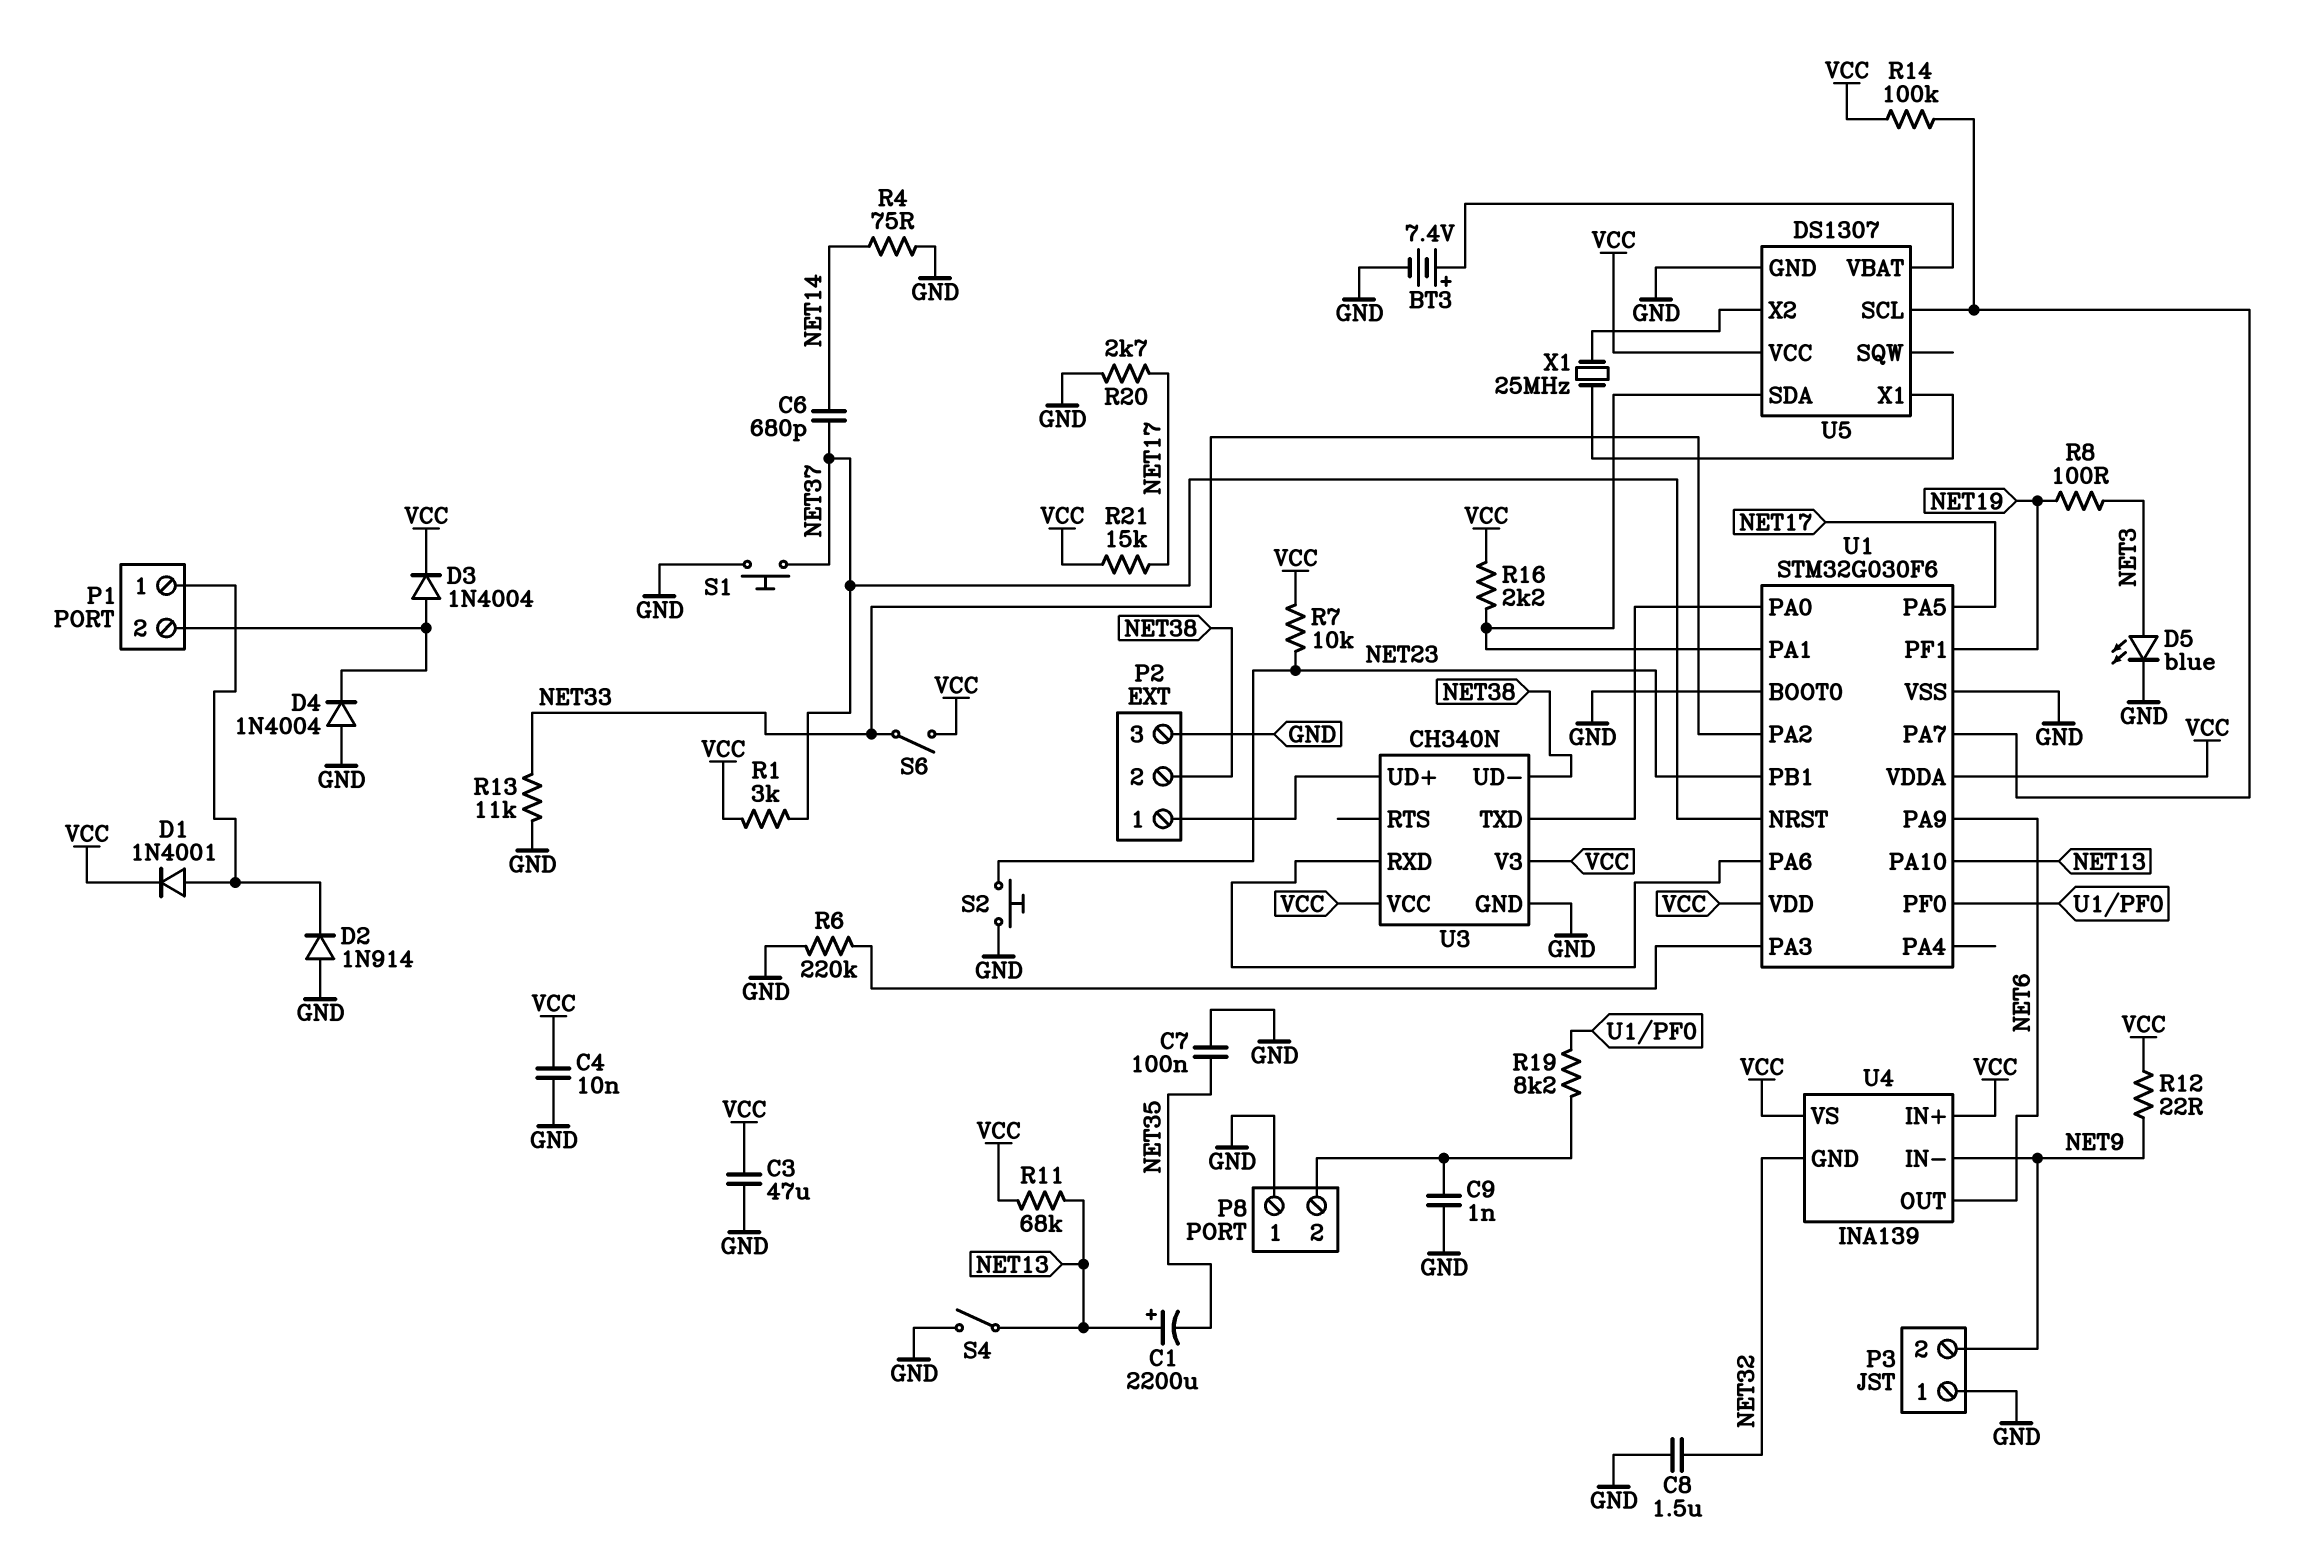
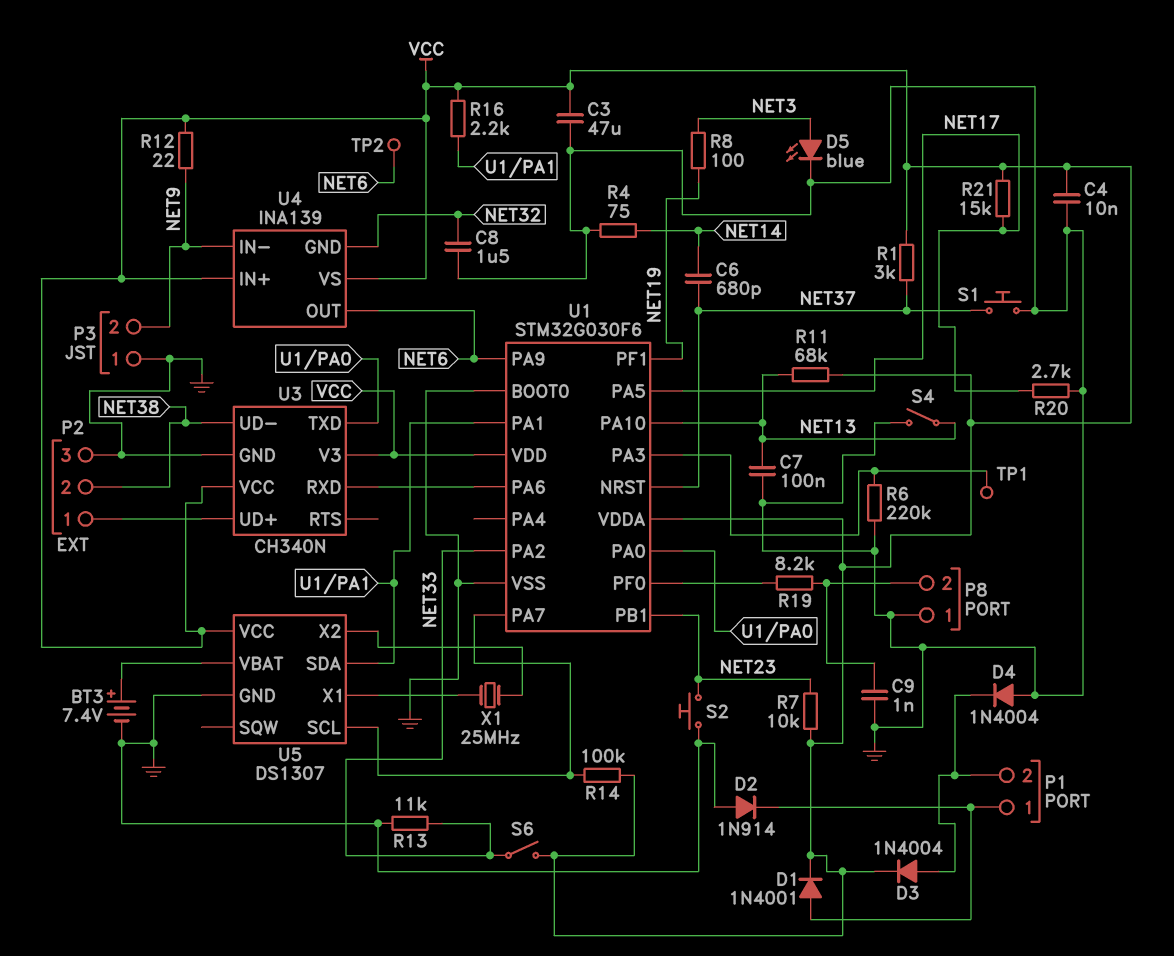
C1: 2200uF (plus NET13, minus NET35) -> none
C7: 100nF (GND, NET35) -> 100nF (GND, NET13)
TP1: none -> test point (U1/PA3)
TP2: none -> test point (NET6)

